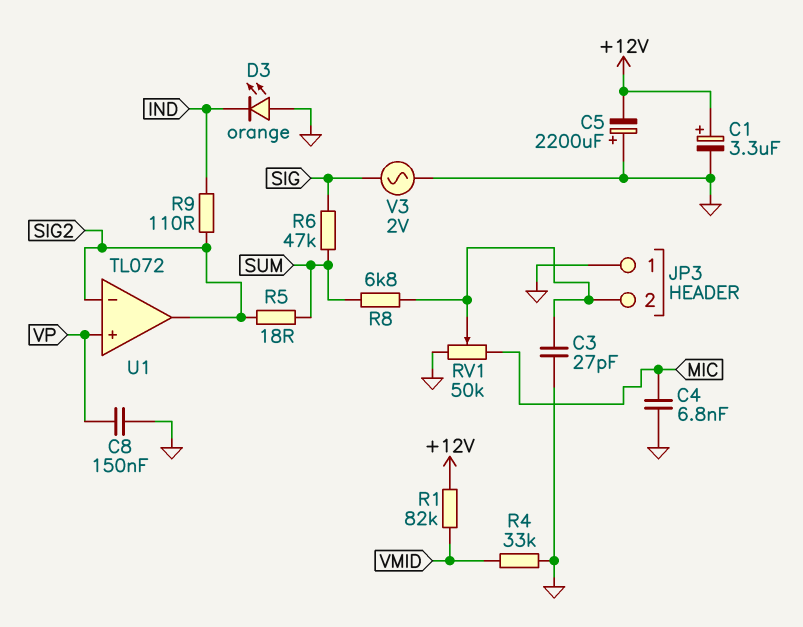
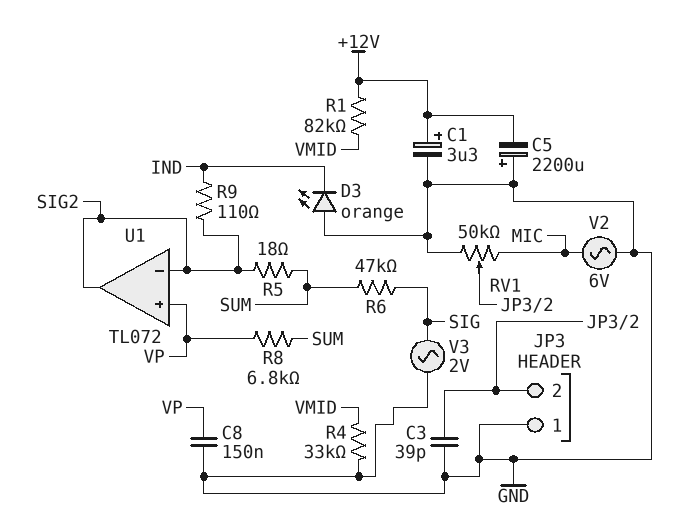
C3: 27pF (GND, JP3/2) -> 39pF (GND, JP3/2)
C4: 6.8nF (GND, MIC) -> none
R8: 6.8k (JP3/2, SUM) -> 6.8k (SUM, VP)
V2: none -> AC 6V (GND, MIC)

